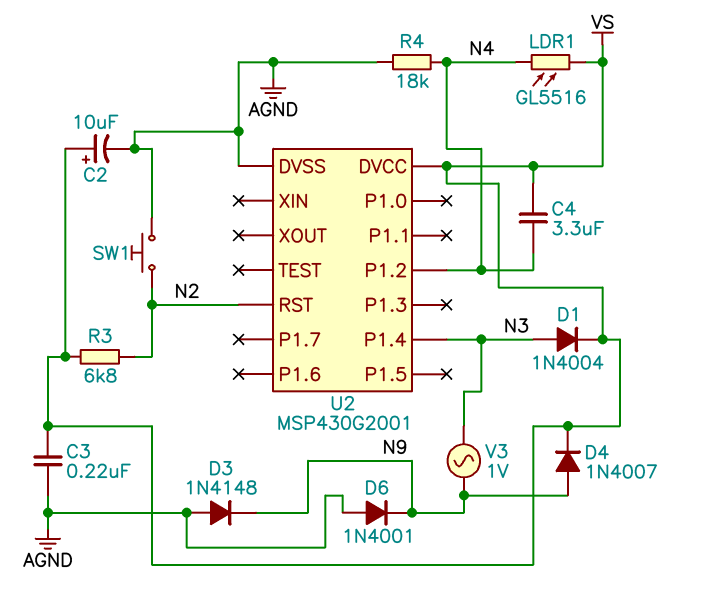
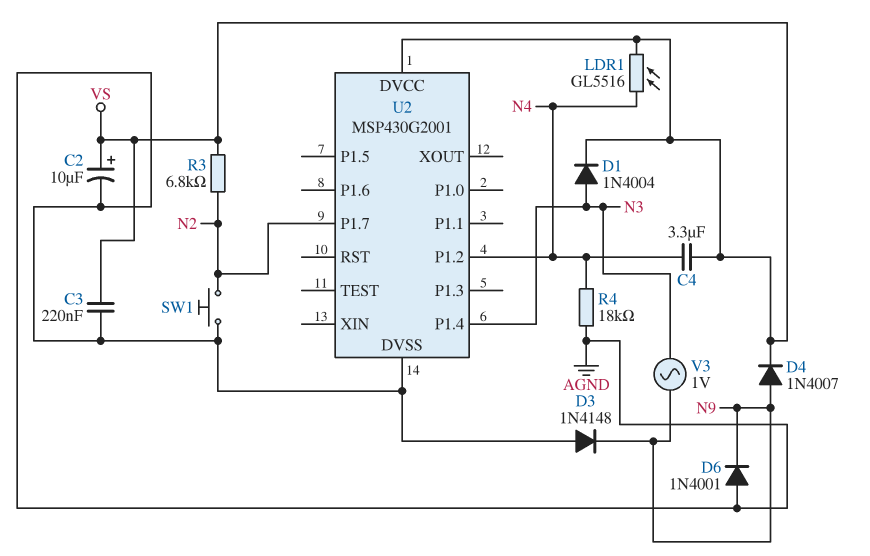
U2 pin P1.7: none -> N2
U2 pin RST: N2 -> none

